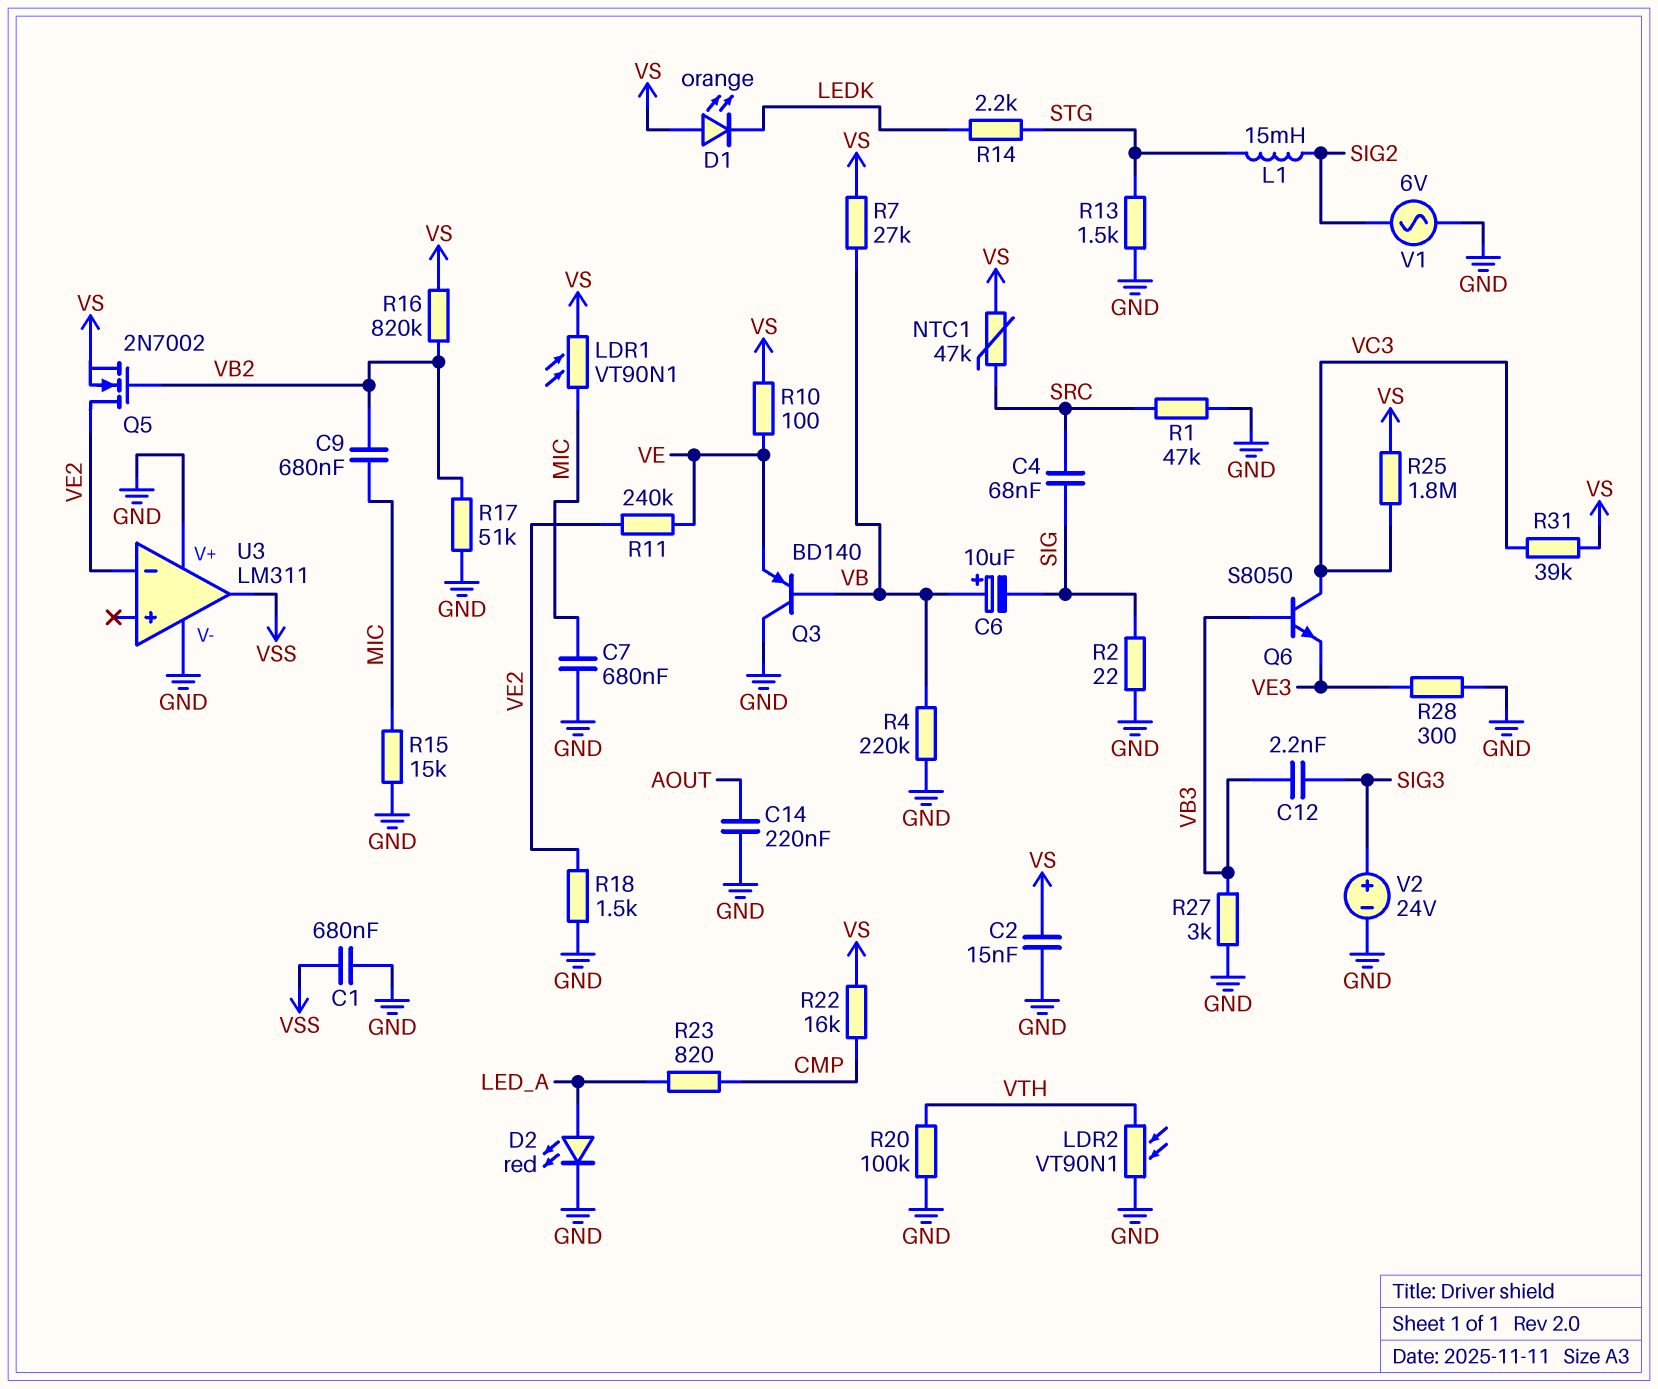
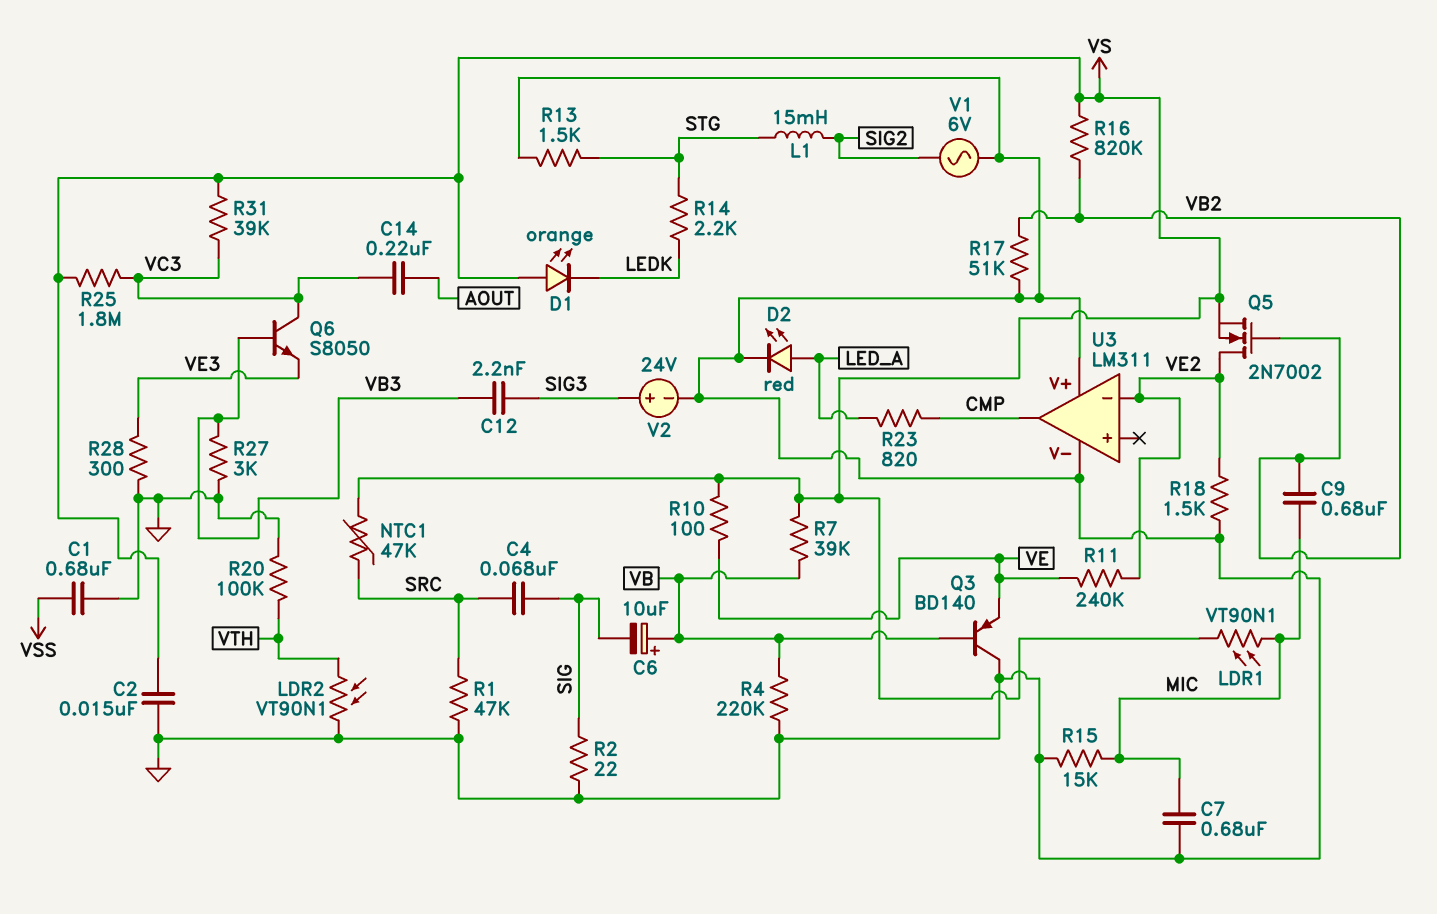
C14: 220nF (AOUT, GND) -> 220nF (AOUT, VC3)
R7: 27k (VB, VS) -> 39k (VB, VS)
R22: 16k (CMP, VS) -> none
U3 pin out: VSS -> CMP

